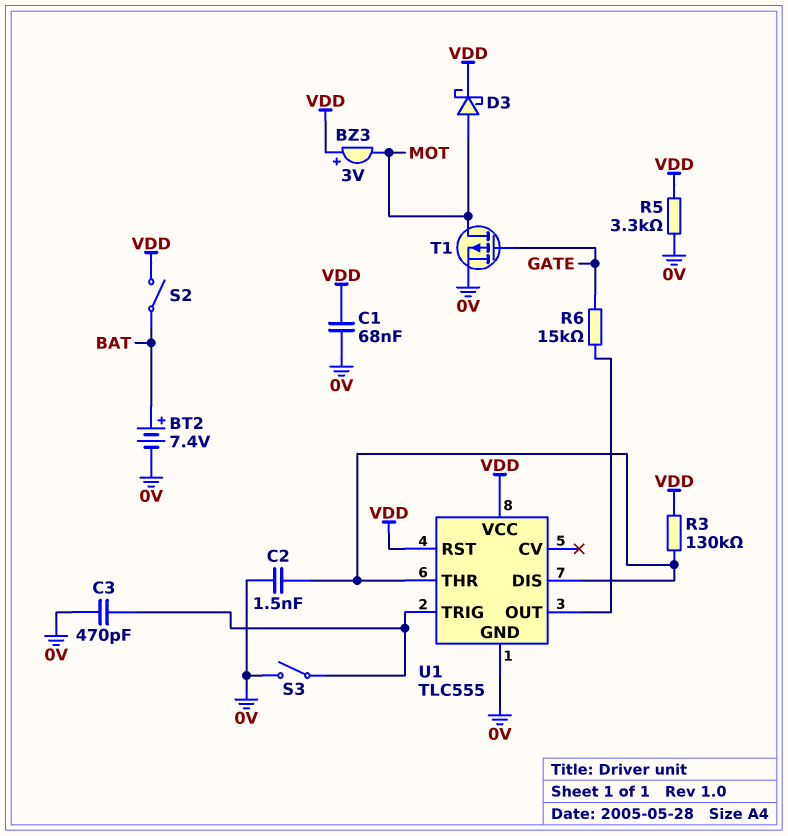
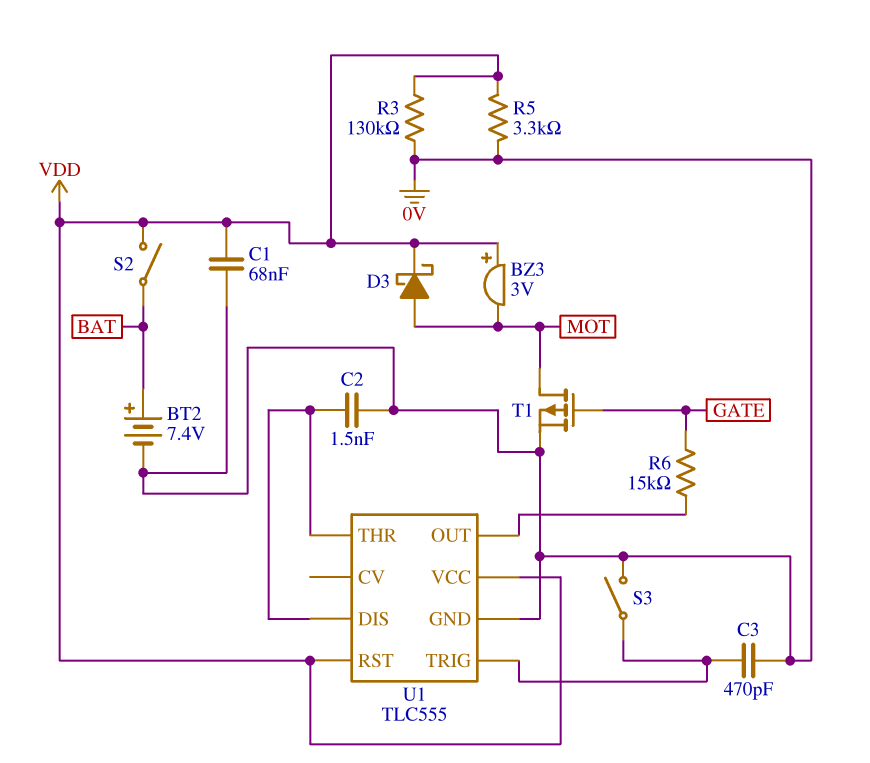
R3: 130k (U1/DIS, VDD) -> 130k (0V, VDD)

